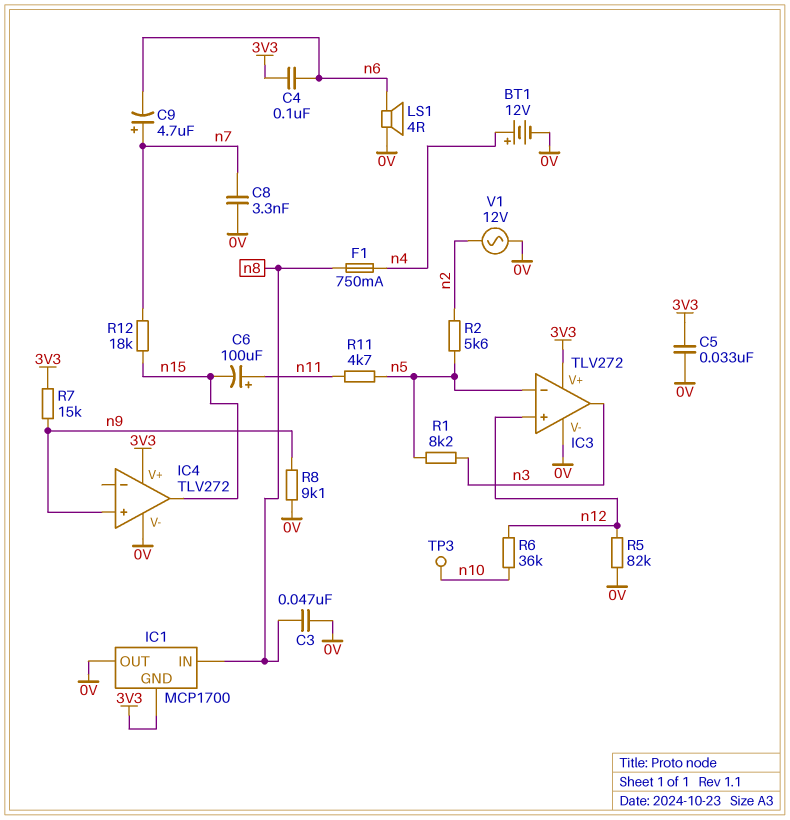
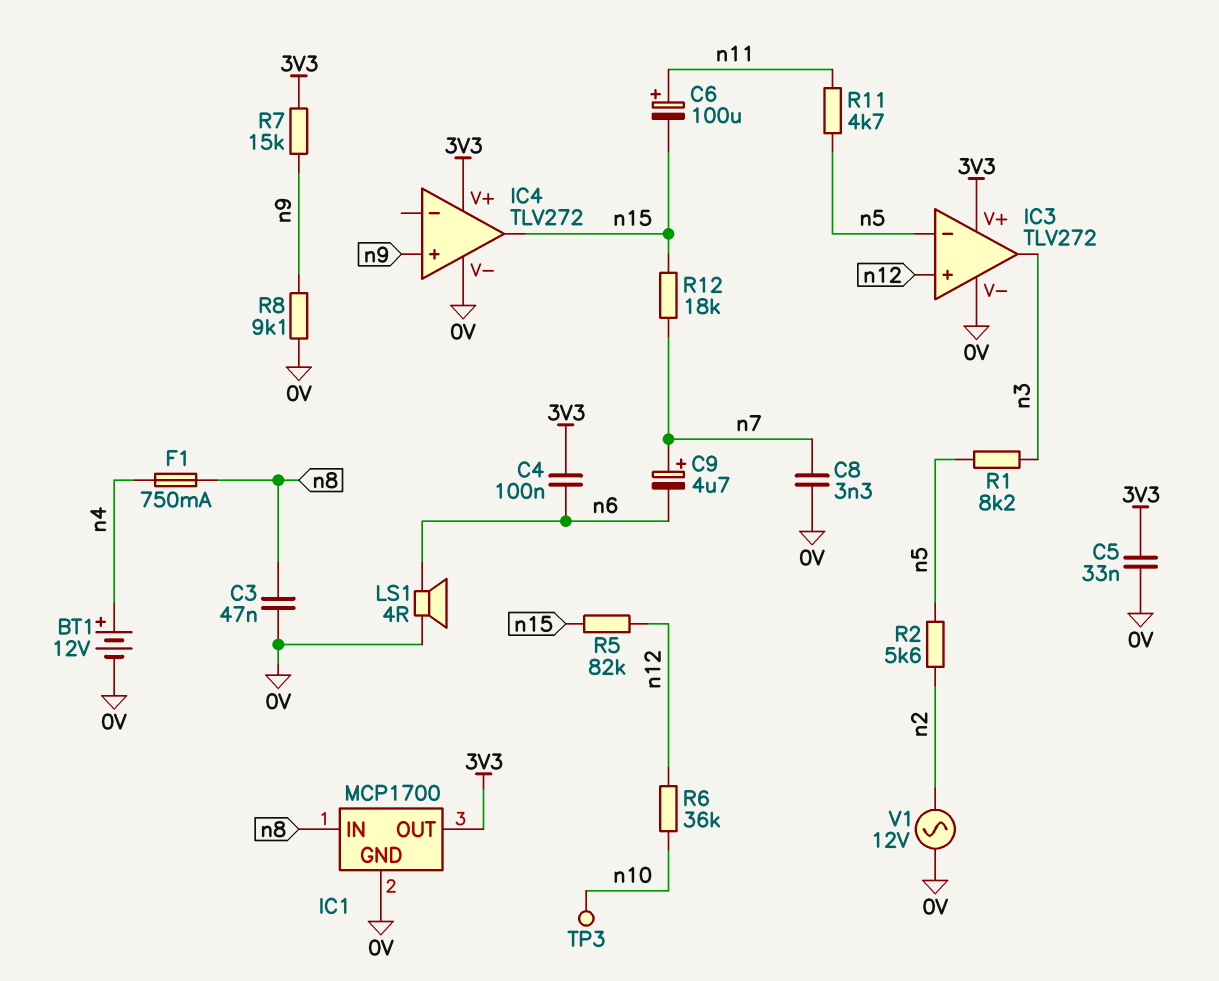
IC1 pin GND: 3V3 -> 0V
IC1 pin OUT: 0V -> 3V3
R5: 82k (0V, n12) -> 82k (n12, n15)

